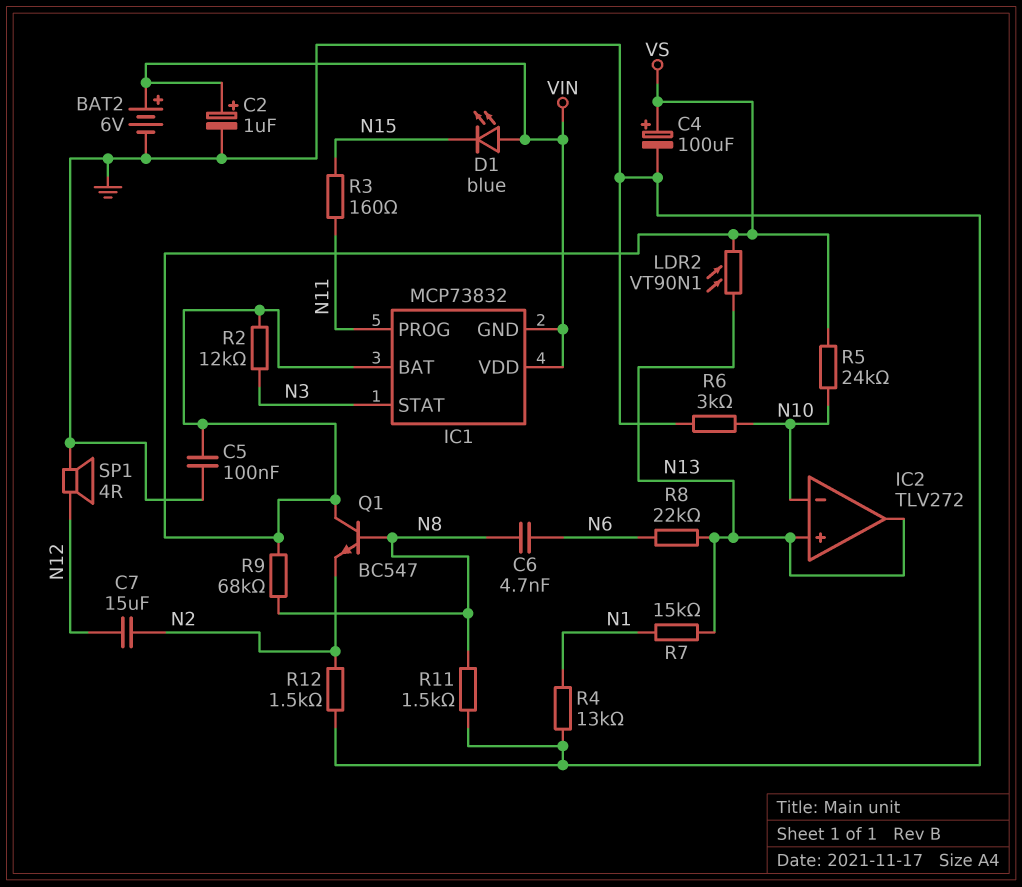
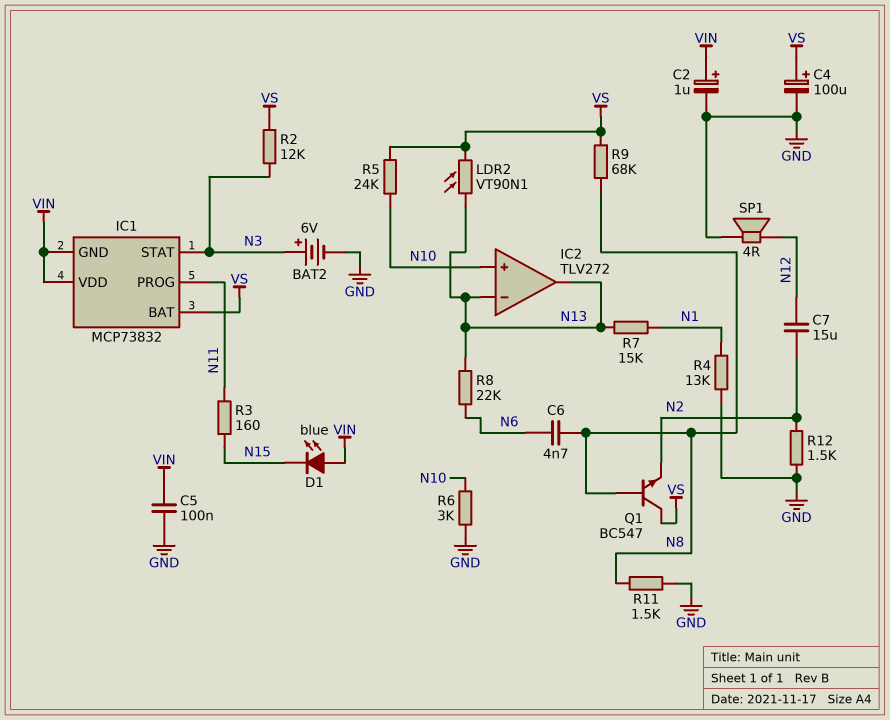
BAT2: 6V (plus VIN, minus GND) -> 6V (plus N3, minus GND)
C5: 100nF (GND, VS) -> 100nF (GND, VIN)
IC2 pin in+: N13 -> N10
IC2 pin in-: N10 -> N13

